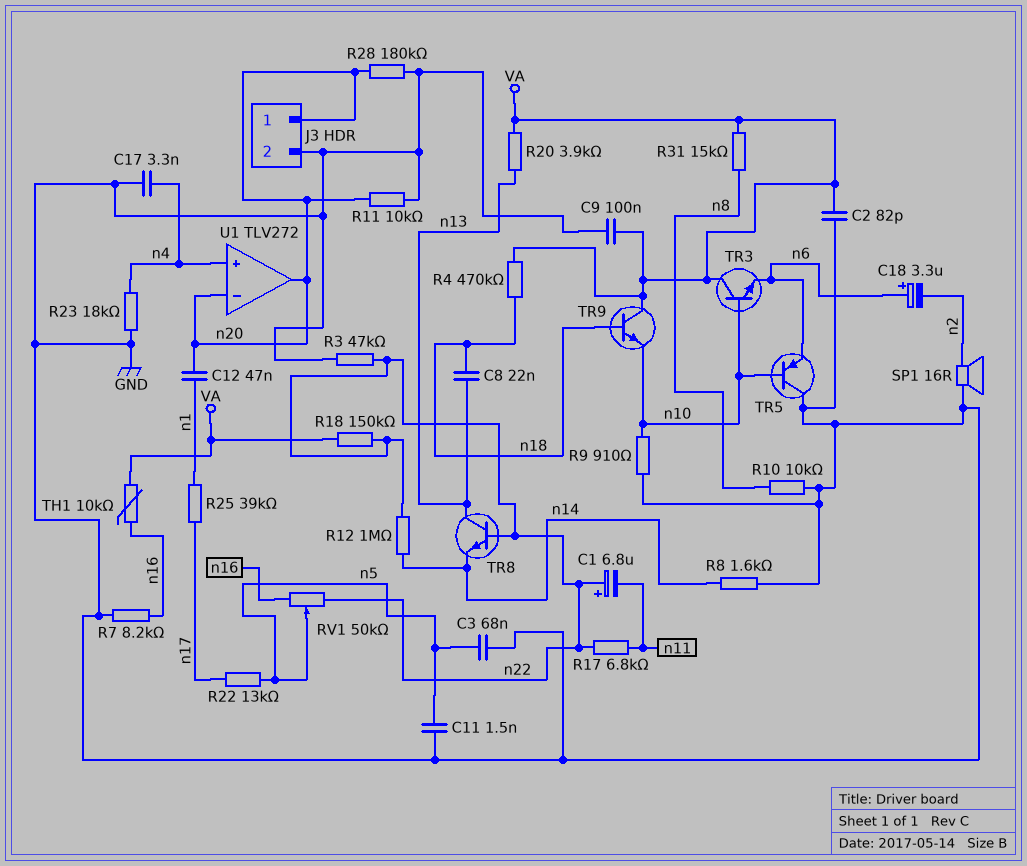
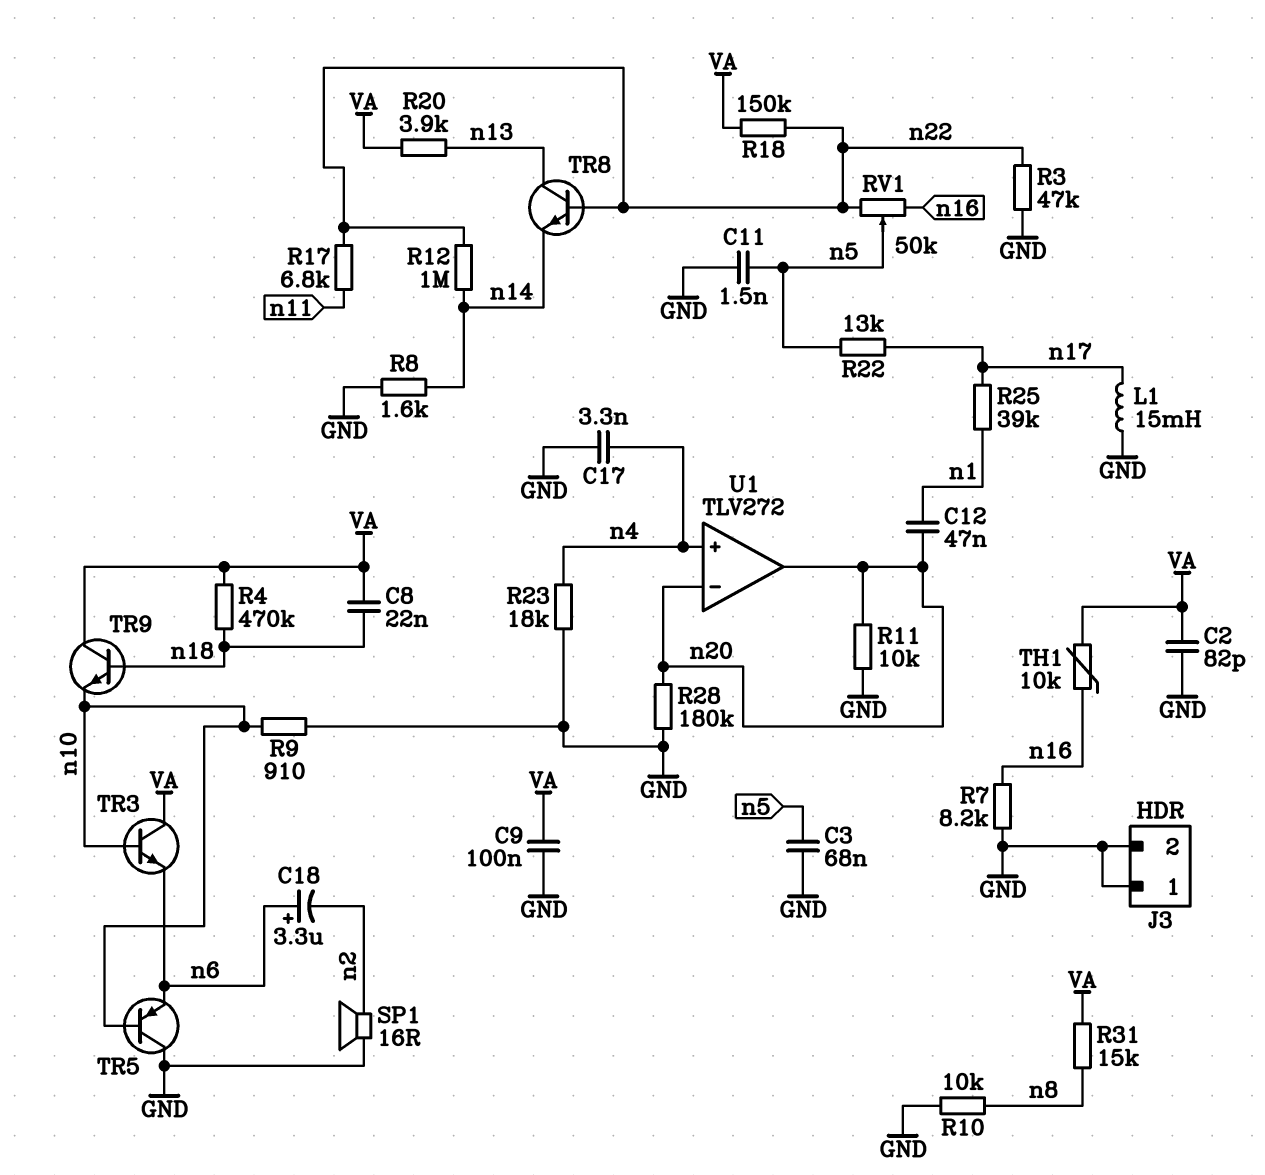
C1: 6.8uF (plus n22, minus n11) -> none
C8: 22nF (n13, n18) -> 22nF (VA, n18)
J3 pin 1: n20 -> GND
L1: none -> 15mH (GND, n17)

